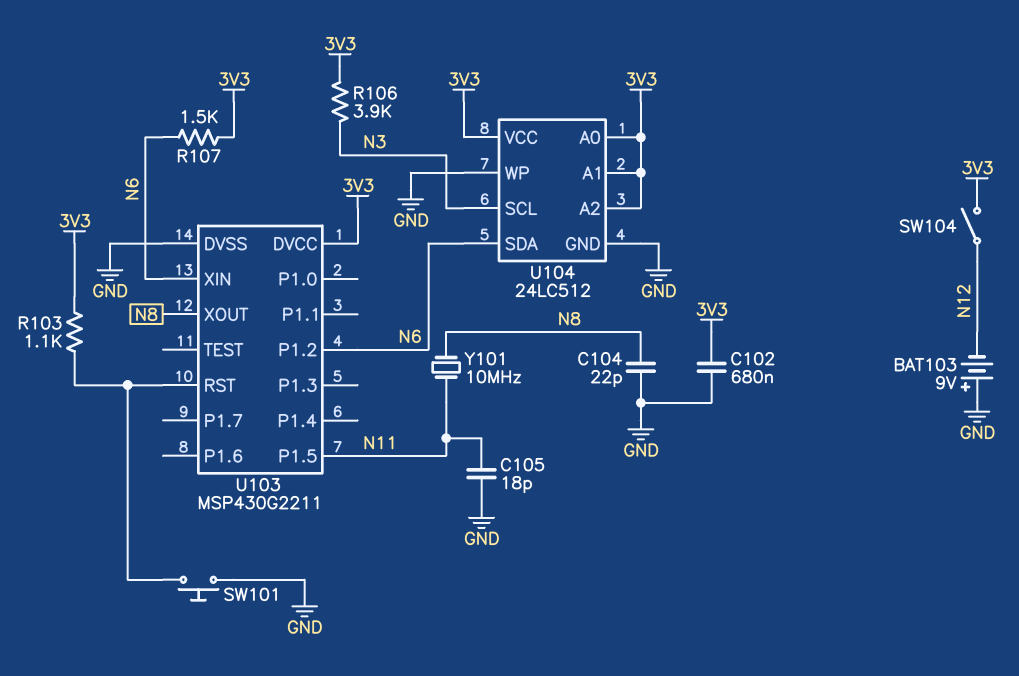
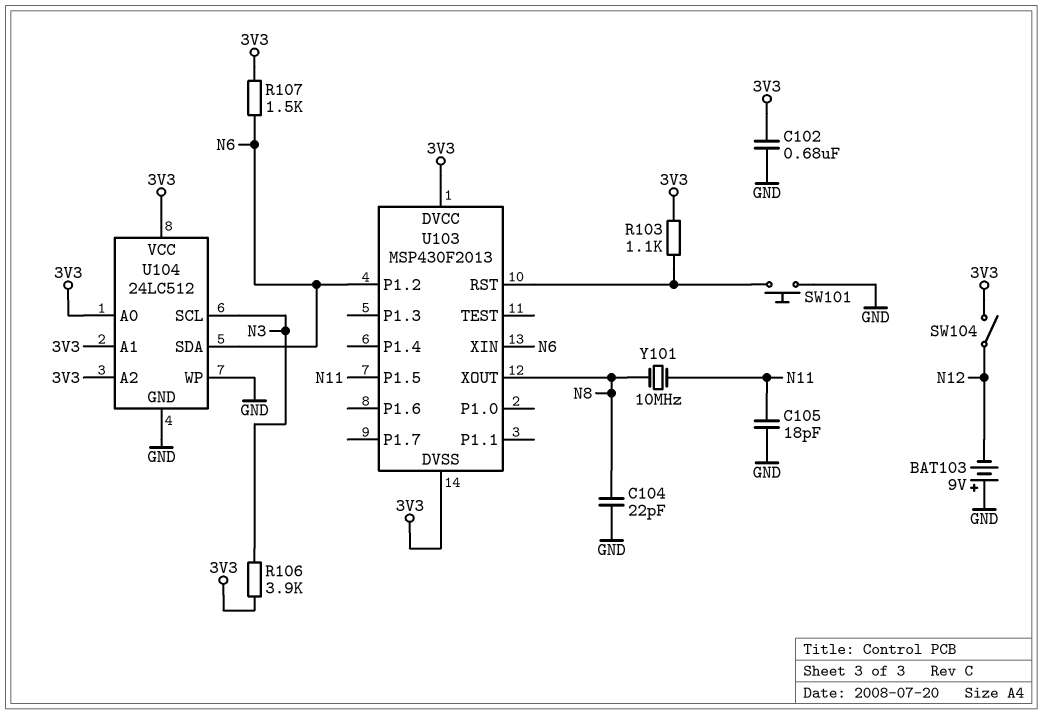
U103: MSP430G2211 -> MSP430F2013
U103 pin DVSS: GND -> 3V3

